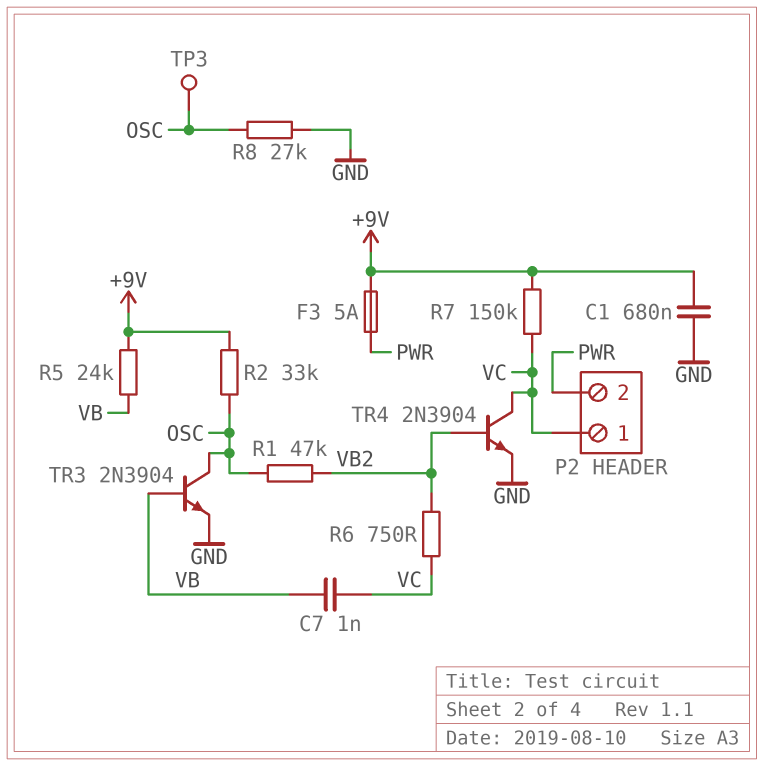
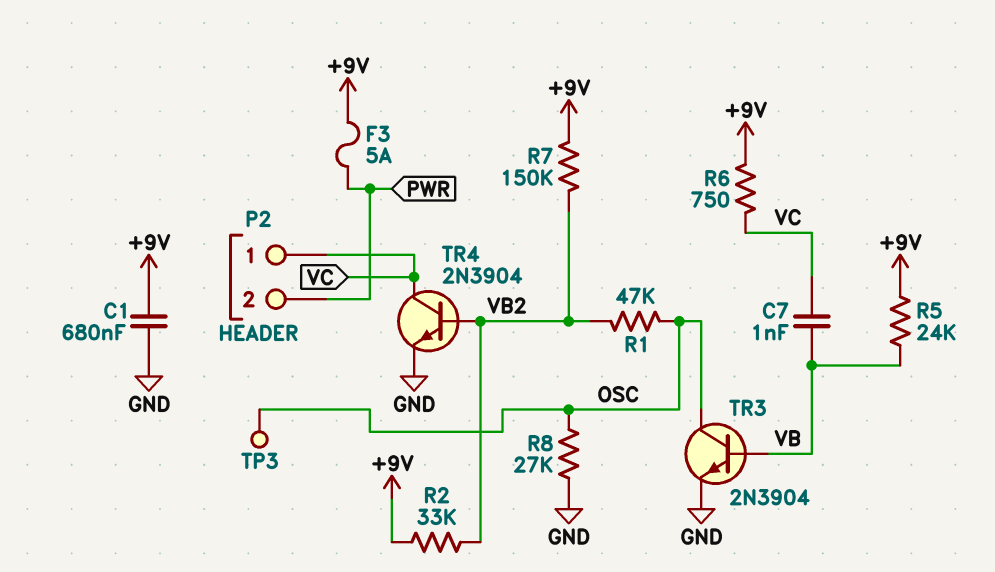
R2: 33k (+9V, OSC) -> 33k (+9V, VB2)
R6: 750 (VB2, VC) -> 750 (+9V, VC)
R7: 150k (+9V, VC) -> 150k (+9V, VB2)

